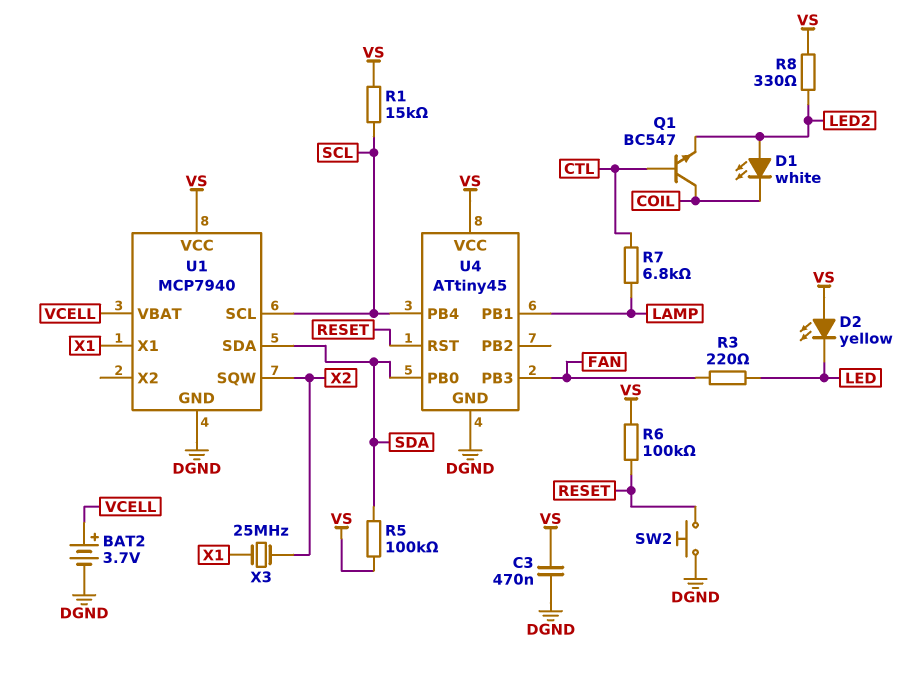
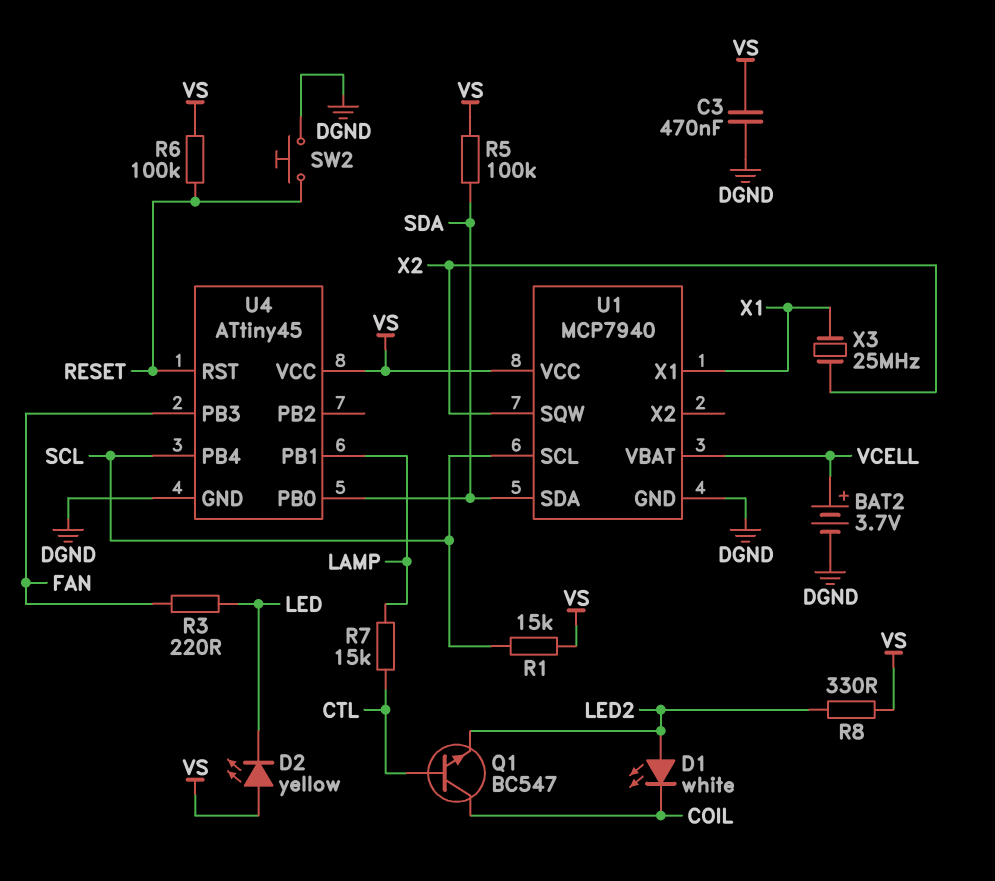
R7: 6.8k (CTL, LAMP) -> 15k (CTL, LAMP)

